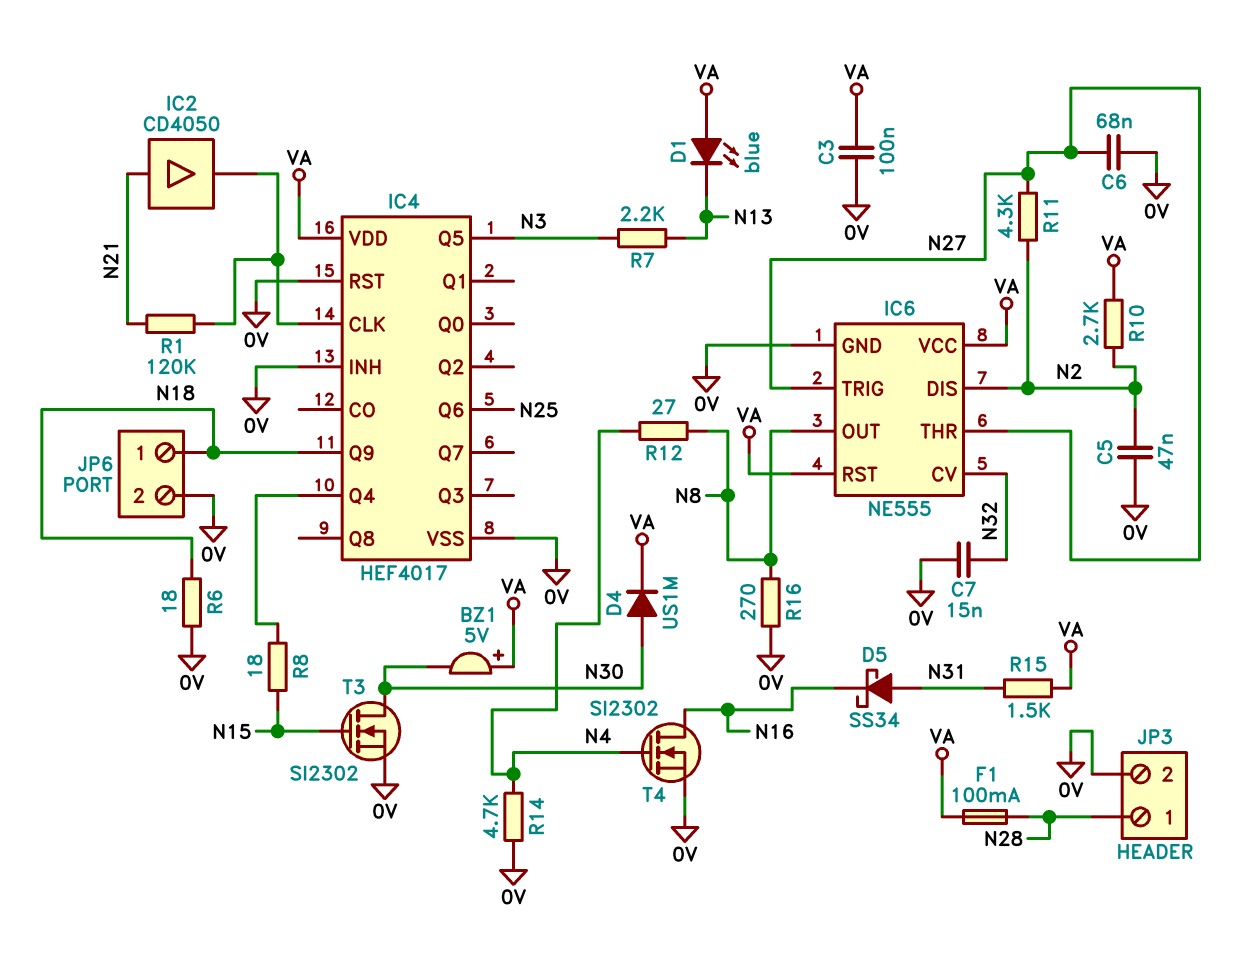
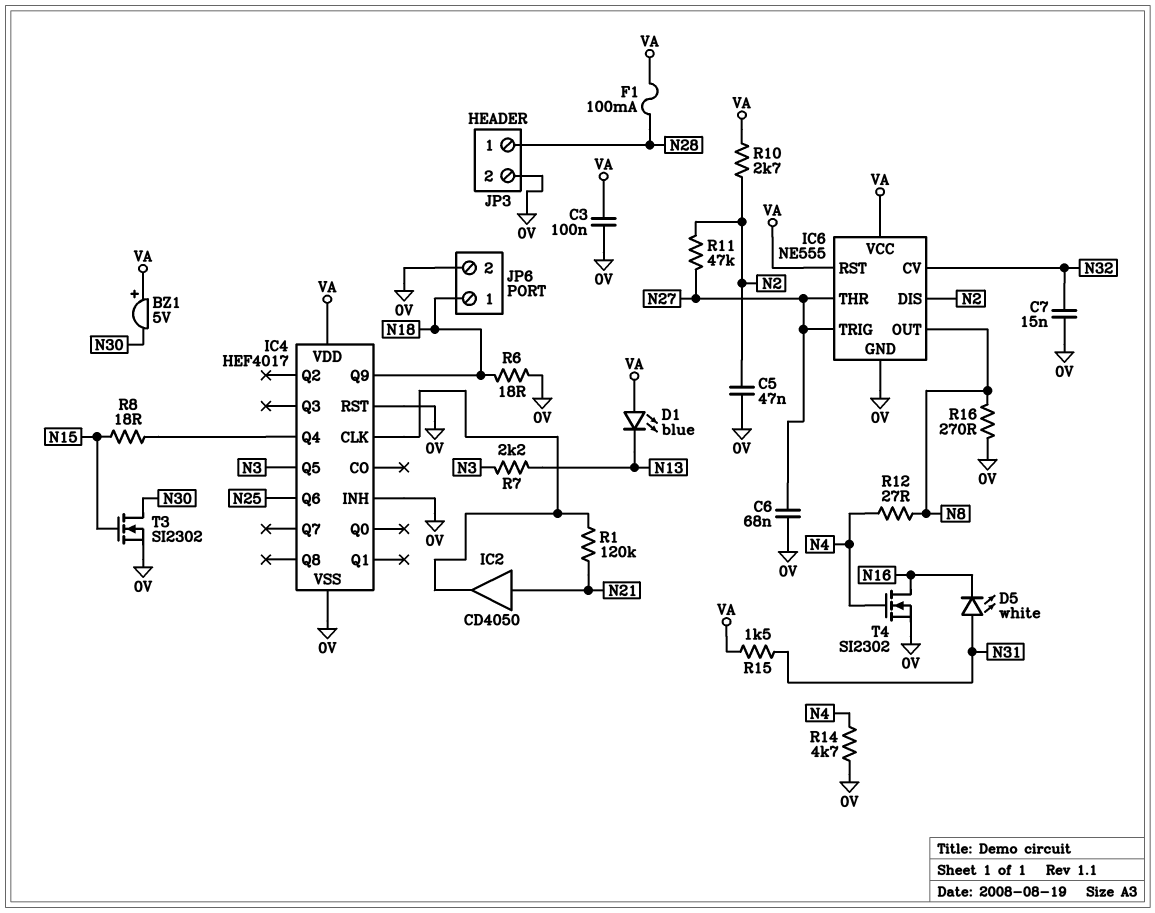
D4: diode US1M (A N30, K VA) -> none
D5: schottky SS34 (A N31, K N16) -> LED white (A N31, K N16)
R11: 4.3k (N2, N27) -> 47k (N2, N27)

